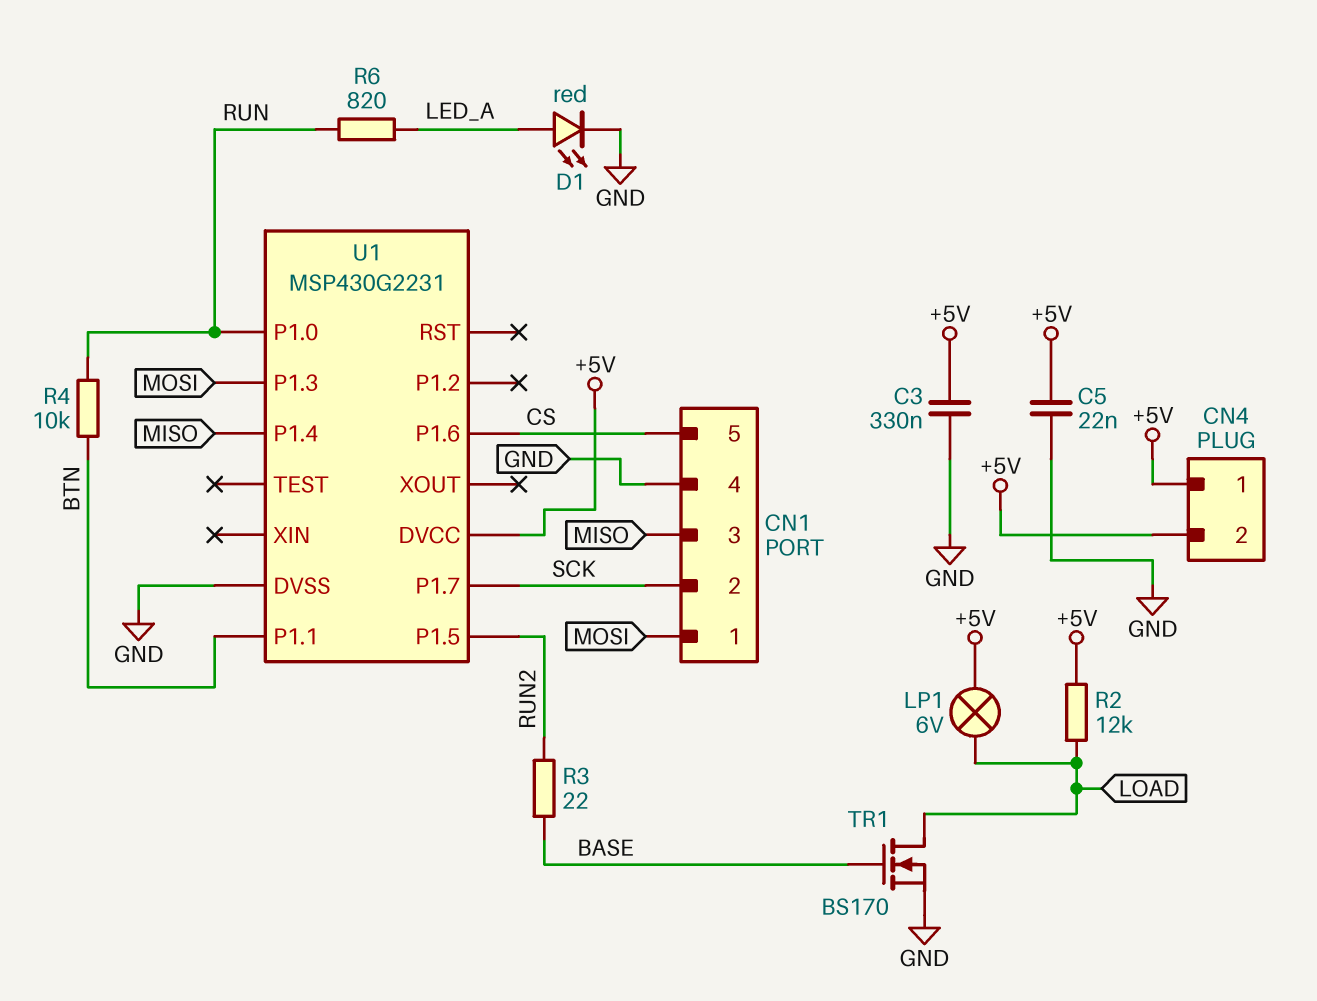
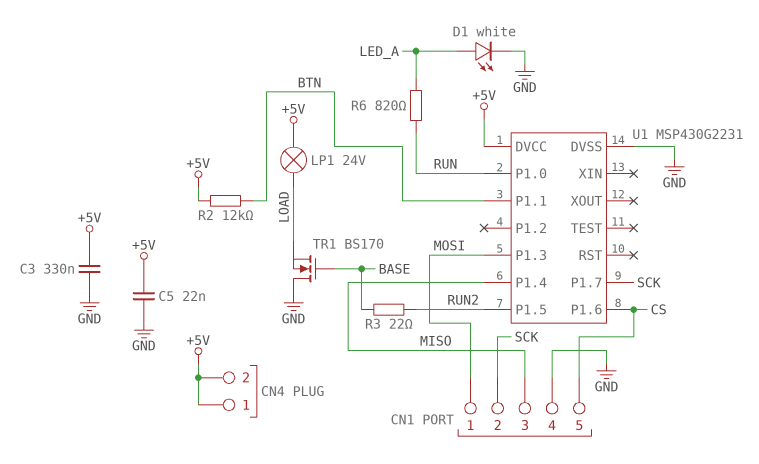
D1: LED red (A LED_A, K GND) -> LED white (A LED_A, K GND)
LP1: lamp 6V (+5V, LOAD) -> lamp 24V (+5V, LOAD)
R2: 12k (+5V, LOAD) -> 12k (+5V, BTN)
R4: 10k (BTN, RUN) -> none
TR1: NMOS BS170 (G BASE, D LOAD, S GND) -> NMOS BS170 (G BASE, D GND, S LOAD)

